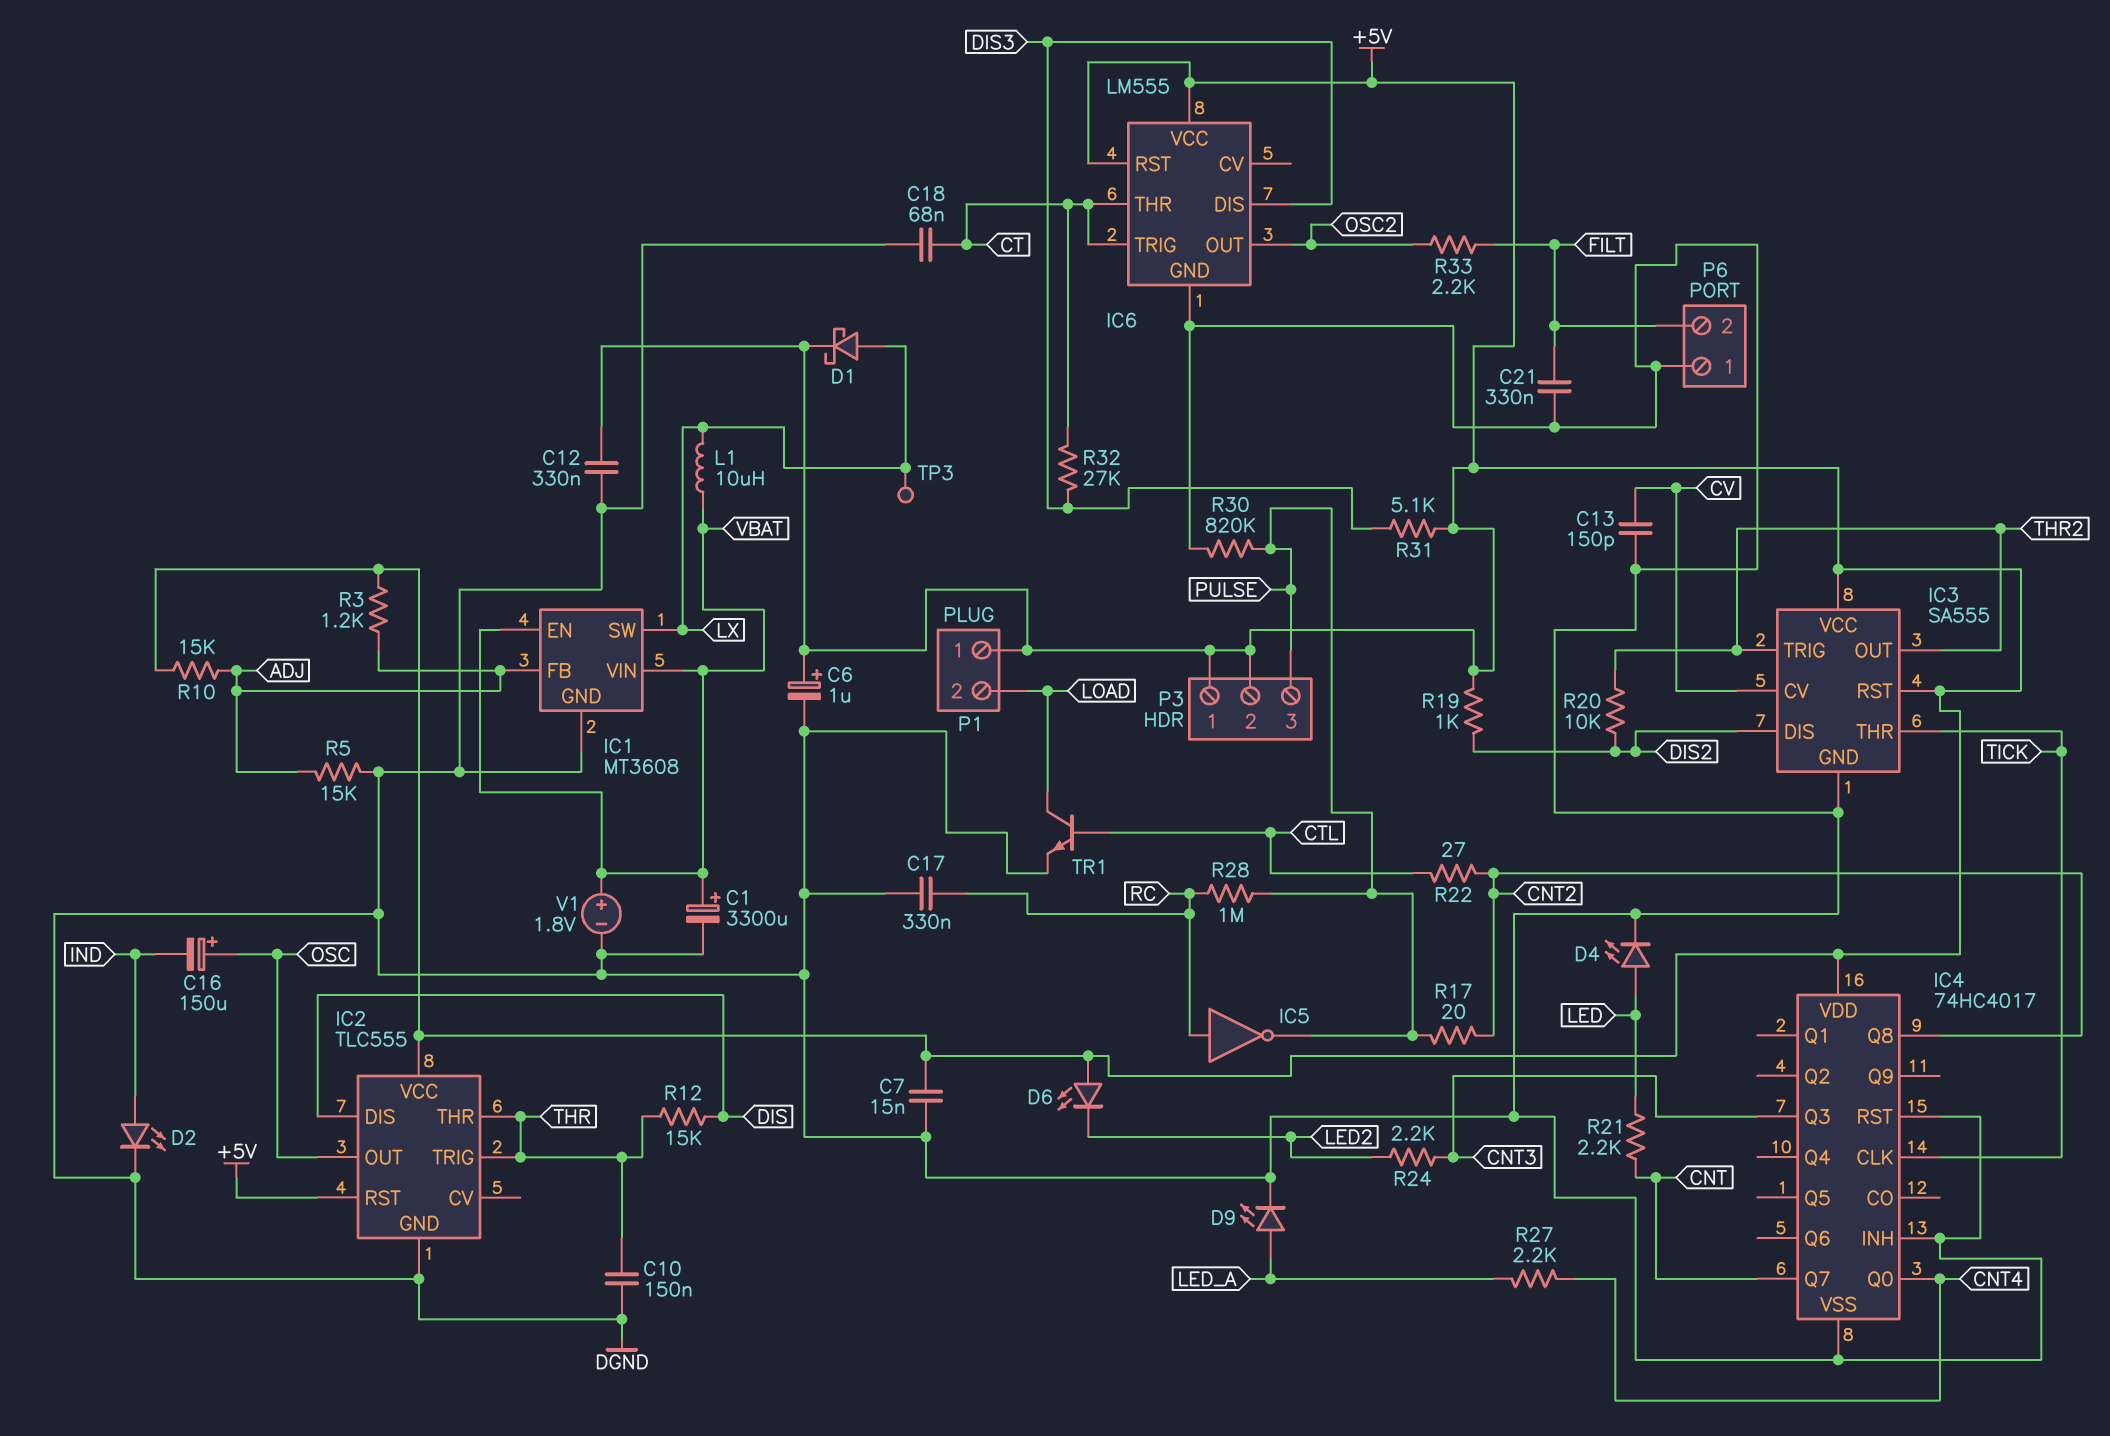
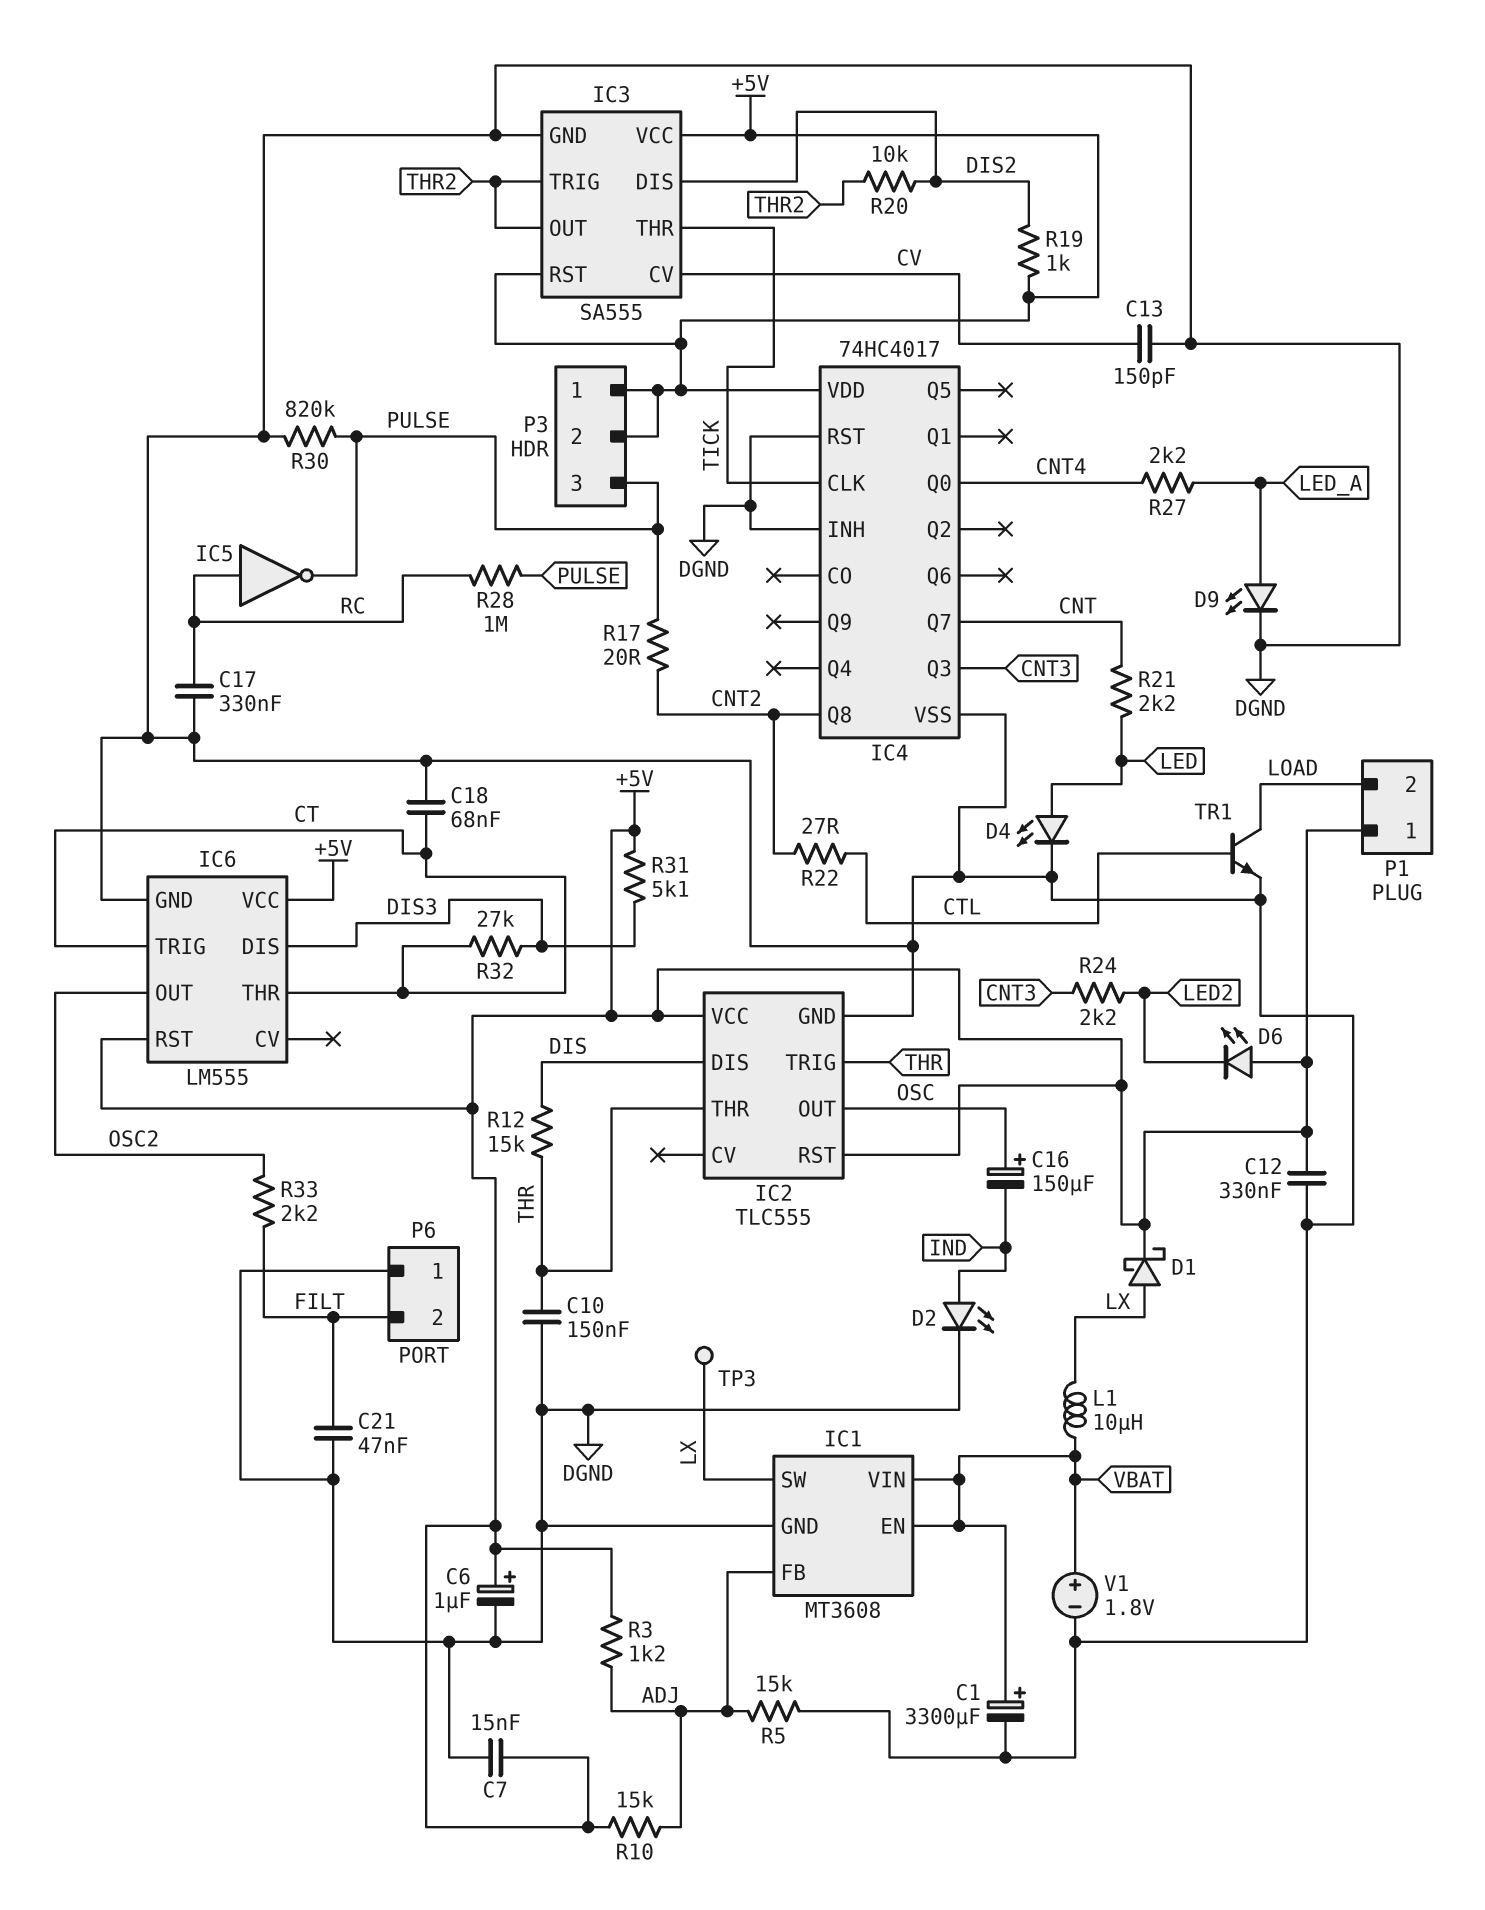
C21: 330nF (DGND, FILT) -> 47nF (DGND, FILT)

